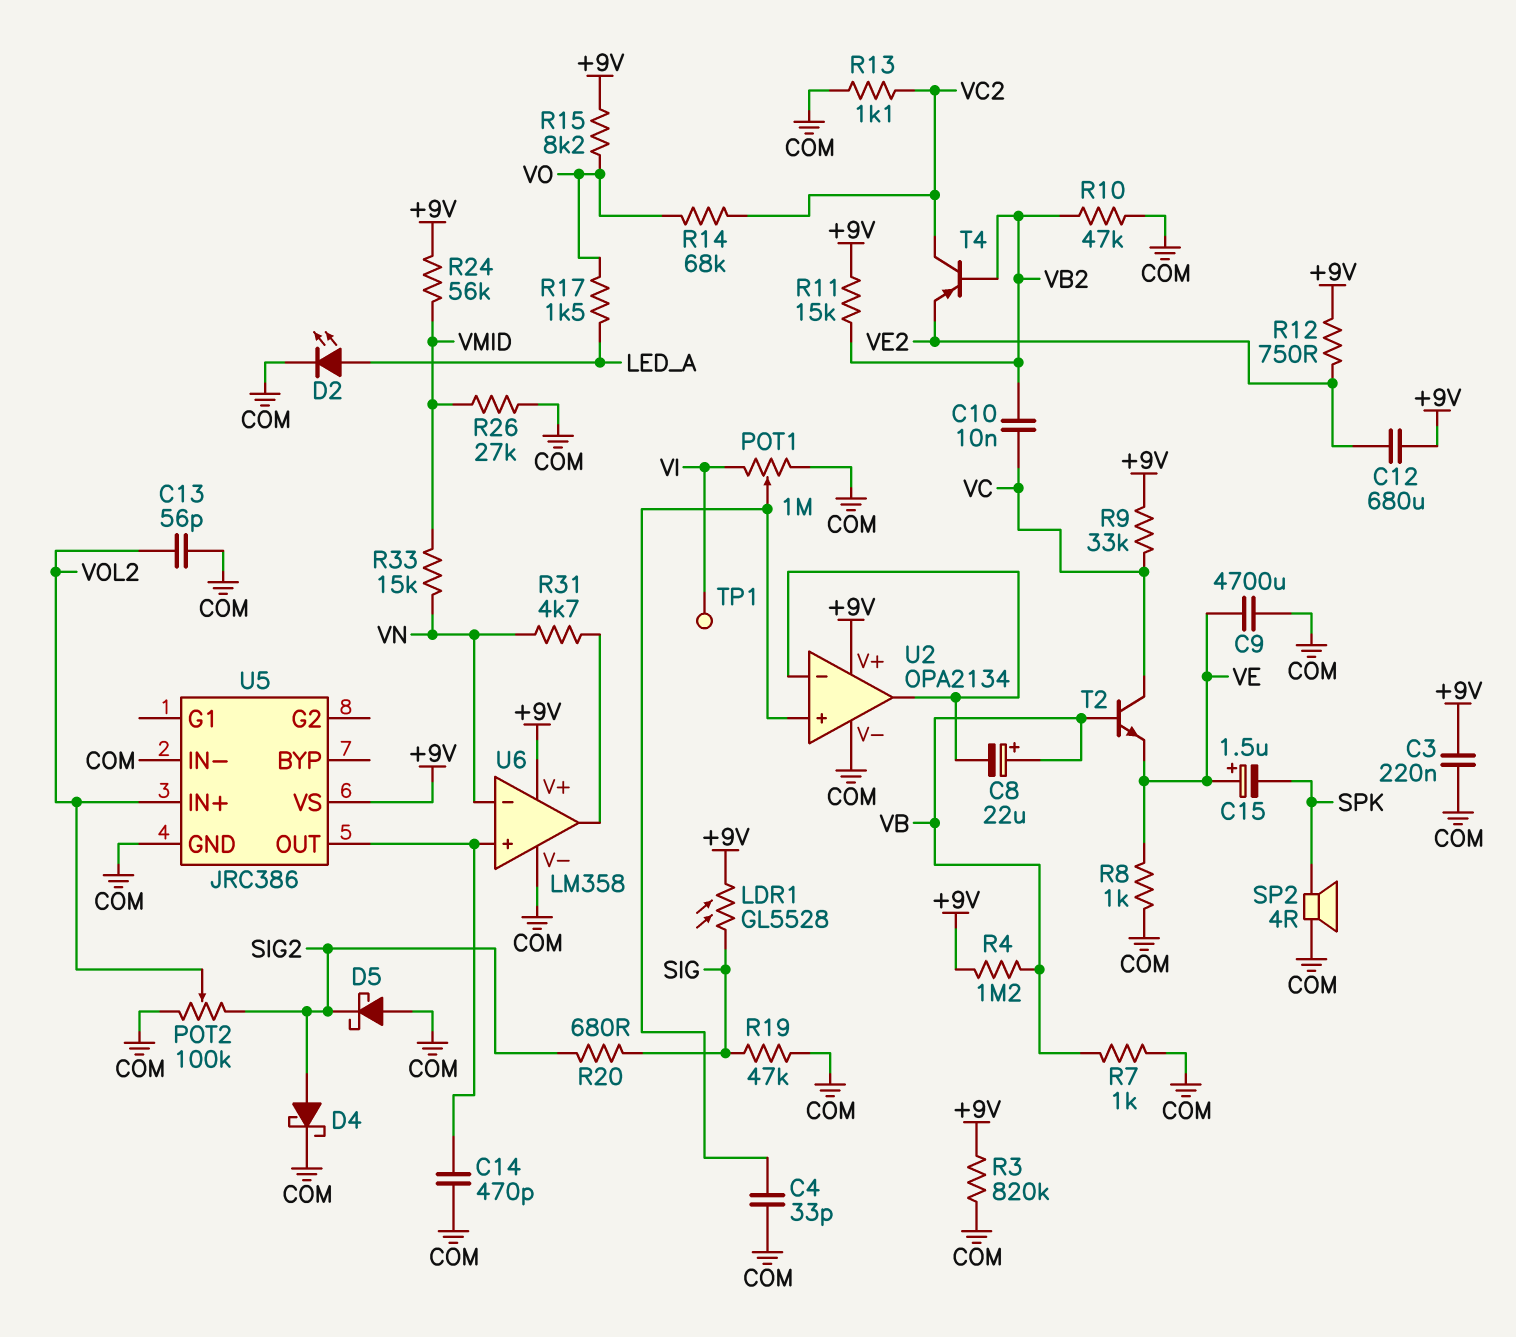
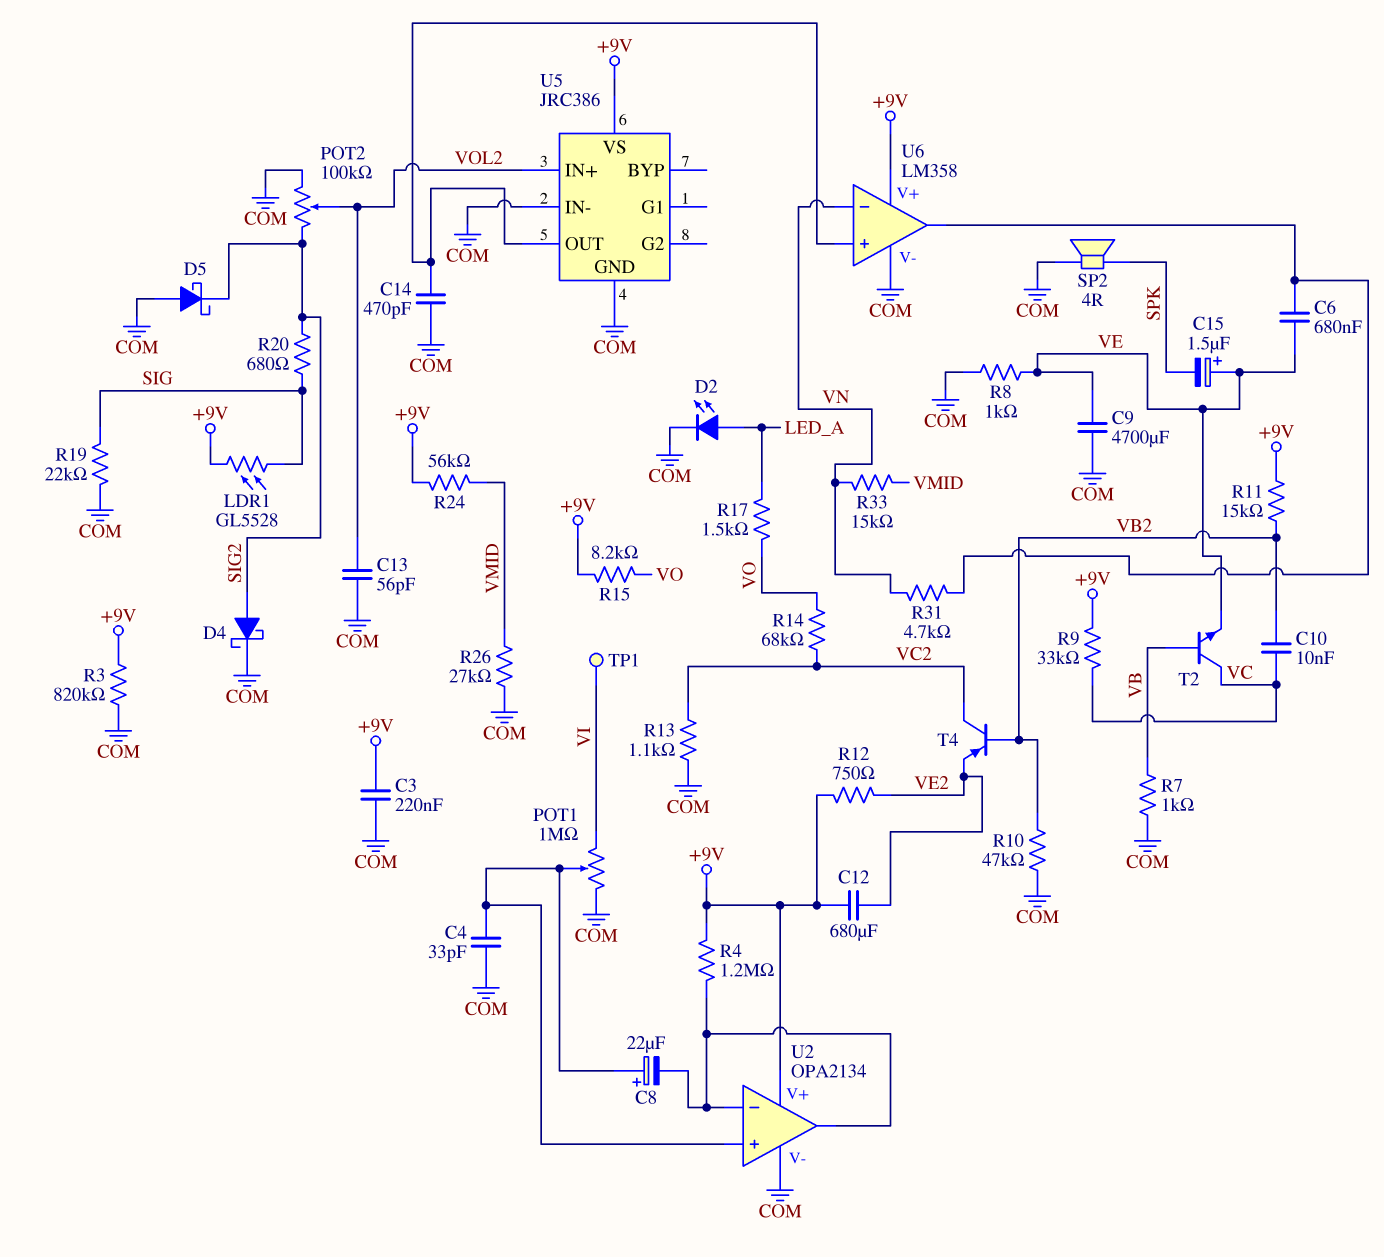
C6: none -> 680nF (U6/out, VE)
C8: 22uF (plus VB, minus U2/in-) -> 22uF (plus U2/in+, minus U2/in-)
R4: 1.2M (+9V, VB) -> 1.2M (+9V, U2/in-)
R19: 47k (COM, SIG) -> 22k (COM, SIG)

